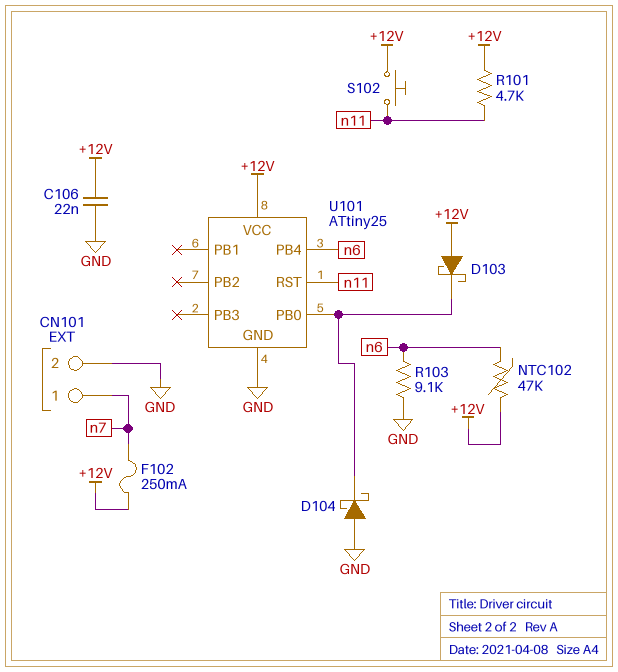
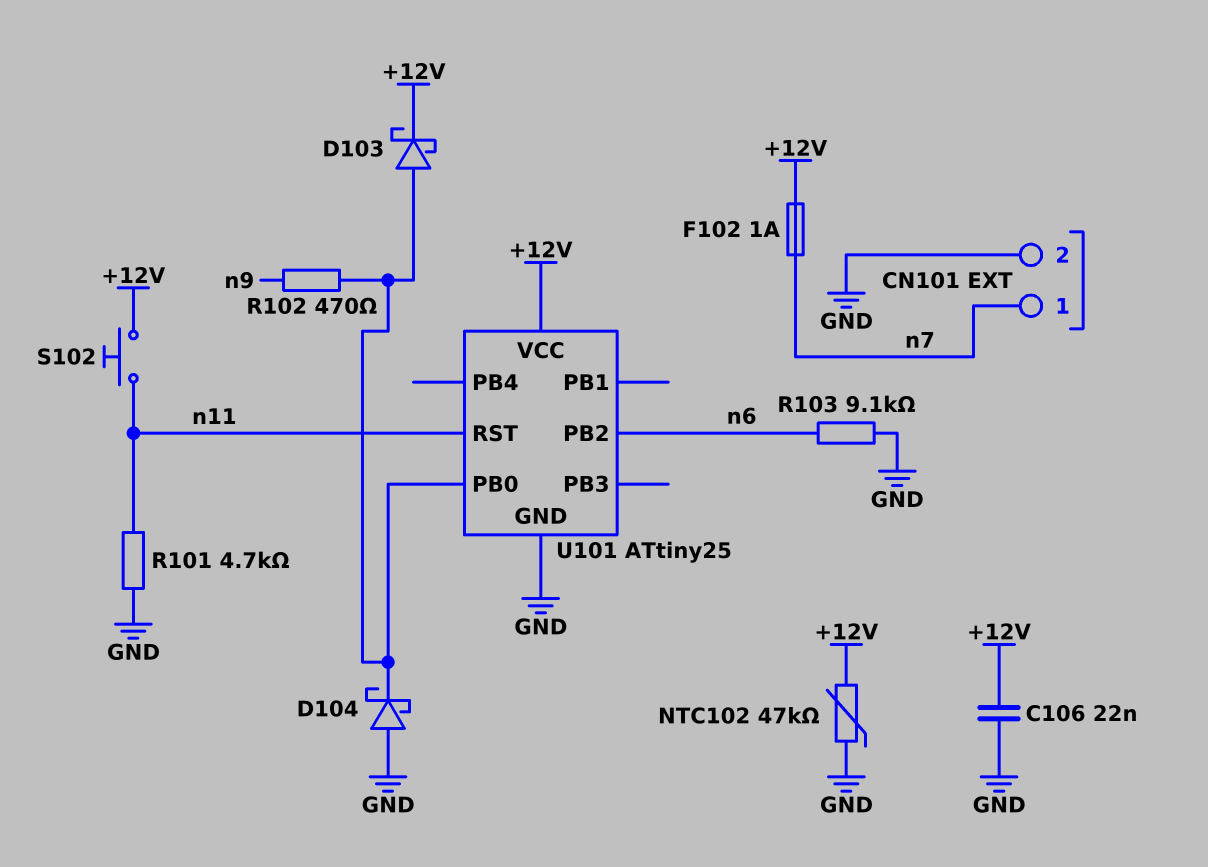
D103: schottky (A +12V, K U101/PB0) -> schottky (A U101/PB0, K +12V)
F102: 250mA (+12V, n7) -> 1A (+12V, n7)
NTC102: 47k (+12V, n6) -> 47k (+12V, GND)
R101: 4.7k (+12V, n11) -> 4.7k (GND, n11)
R102: none -> 470 (U101/PB0, n9)
U101 pin PB2: none -> n6
U101 pin PB4: n6 -> none

